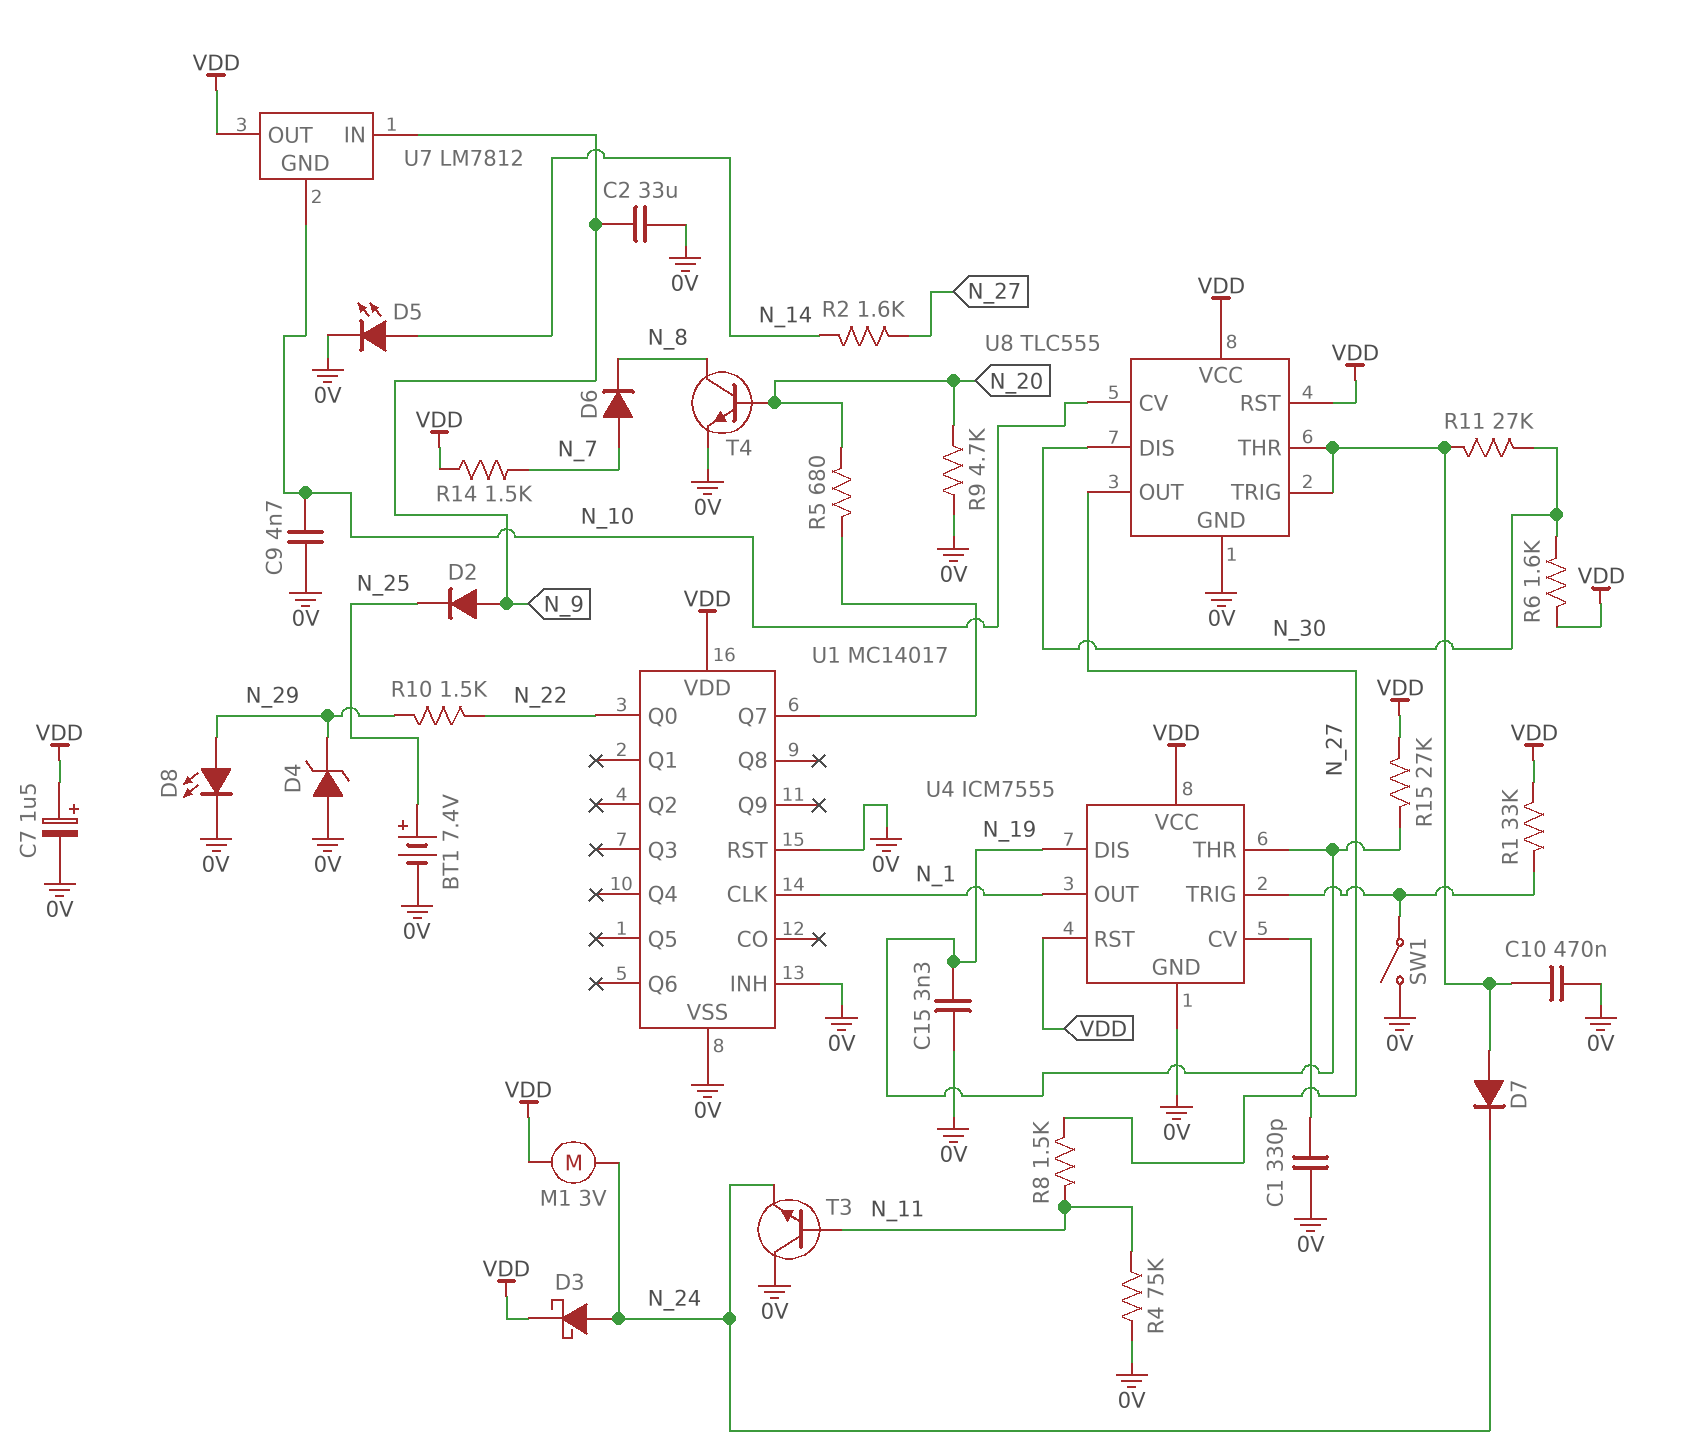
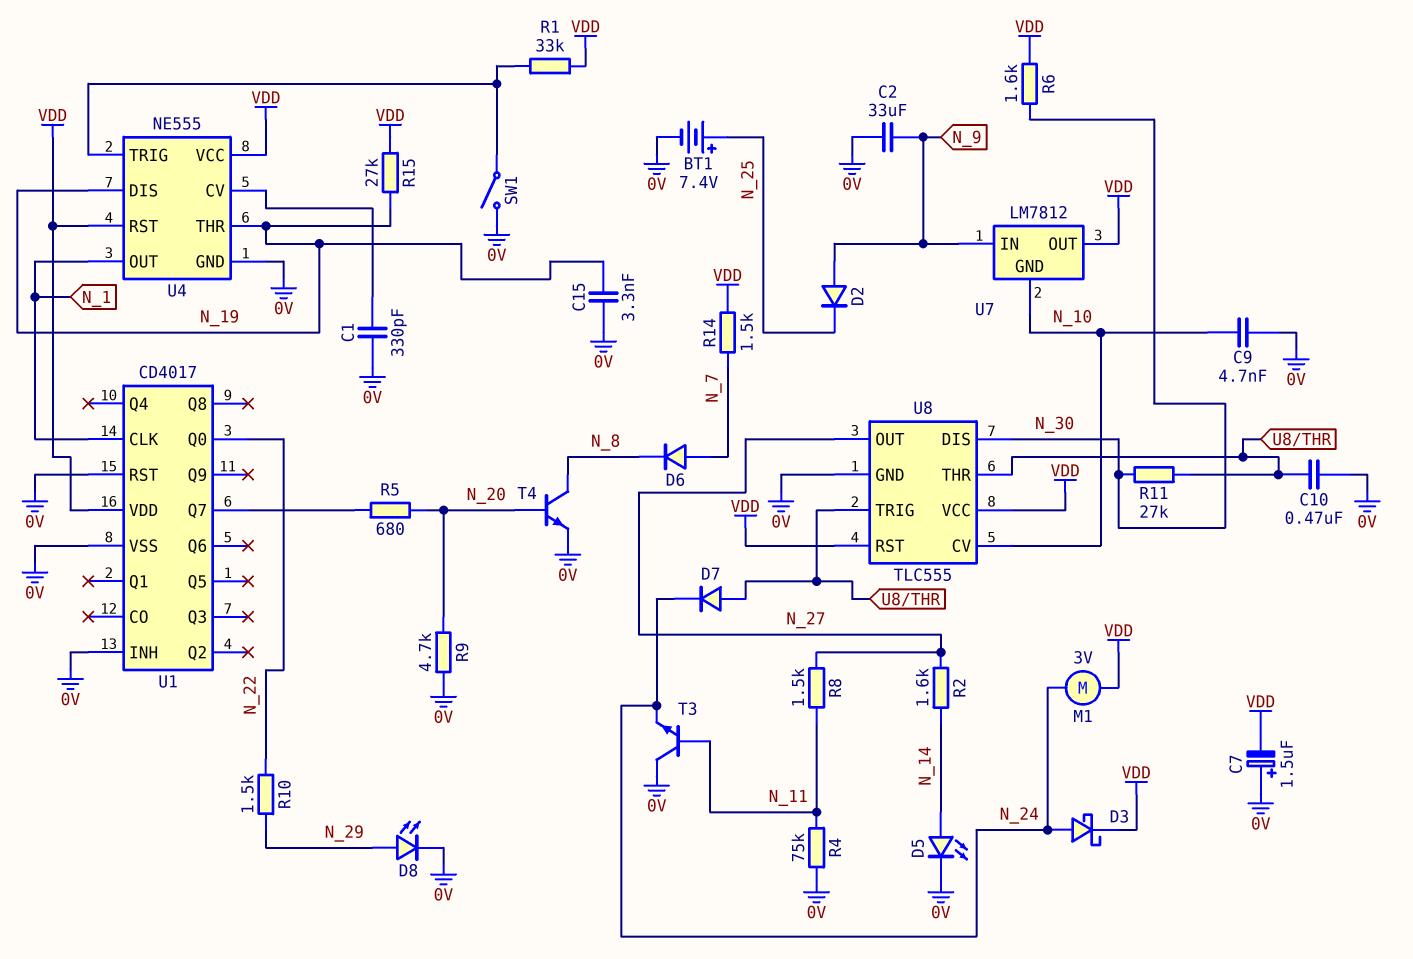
C7: 1.5uF (plus VDD, minus 0V) -> 1.5uF (plus 0V, minus VDD)
D4: zener (A 0V, K N_29) -> none
U1: MC14017 -> CD4017
U4: ICM7555 -> NE555

